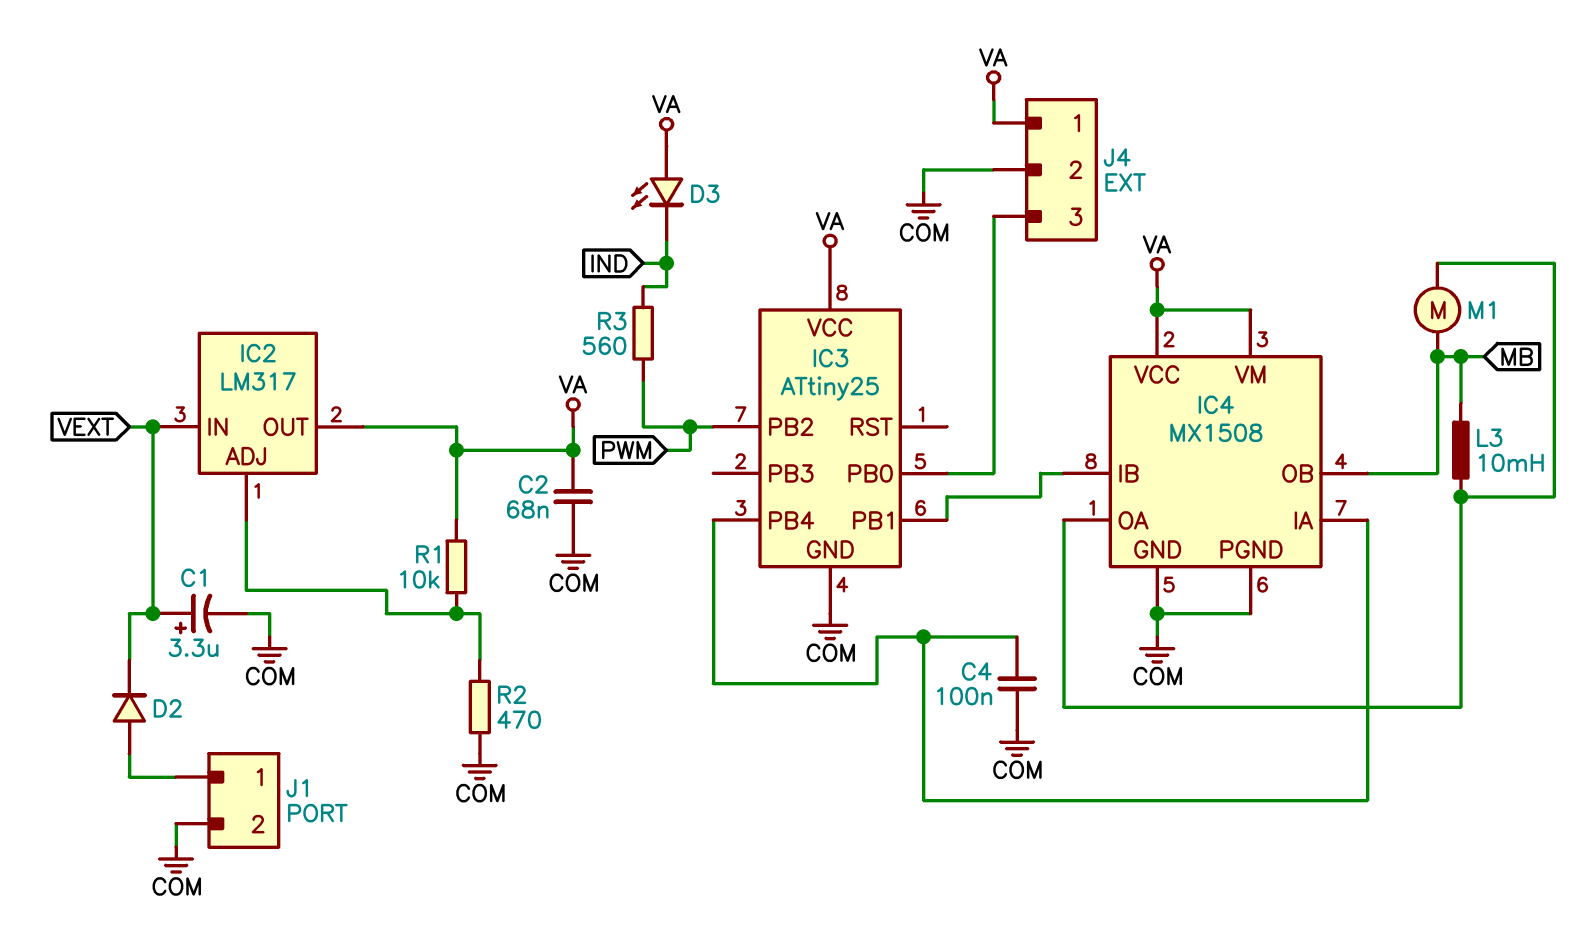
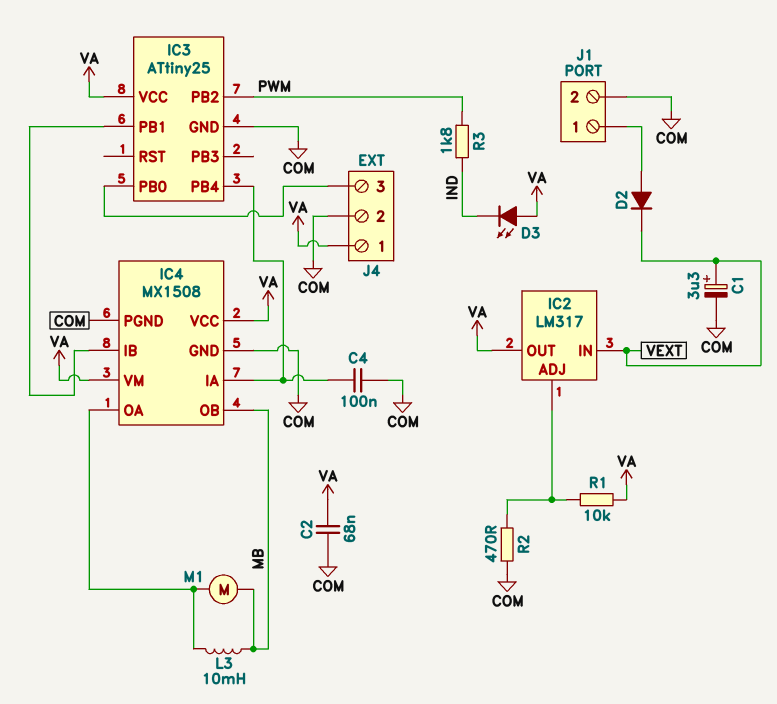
R3: 560 (IND, PWM) -> 1.8k (IND, PWM)

